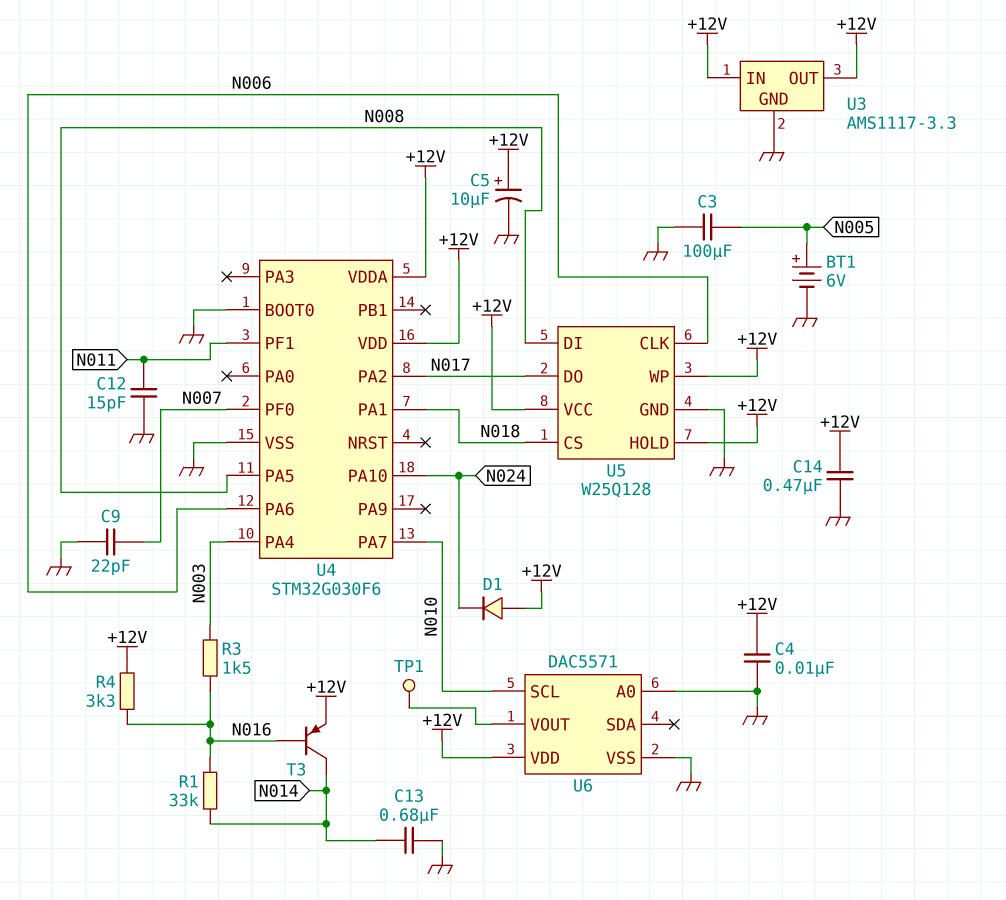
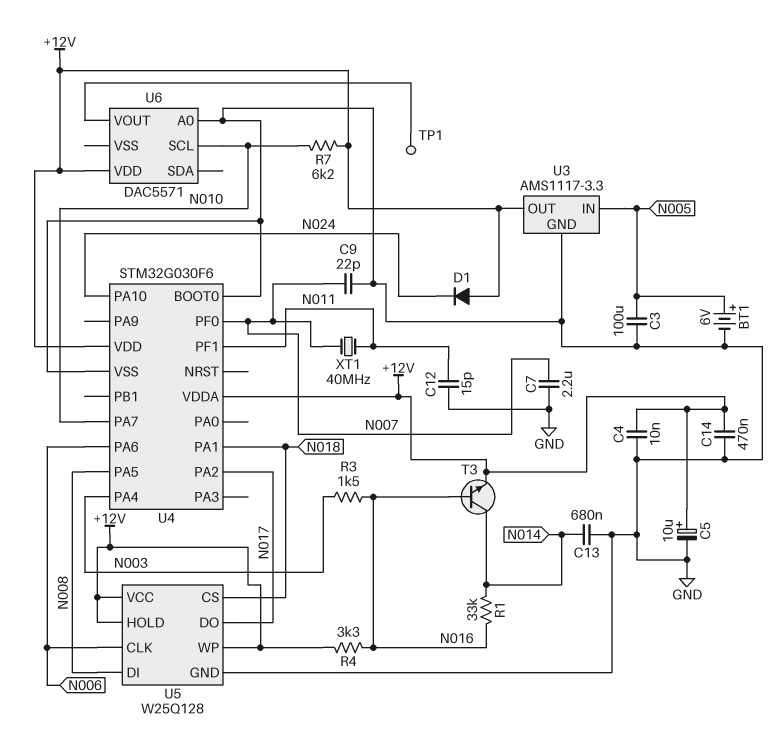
C7: none -> 2.2uF (GND, N007)
R7: none -> 6.2k (+12V, N010)
T3: PNP (B N016, C N014, E +12V) -> NPN (B N016, C N014, E +12V)
U3 pin IN: +12V -> N005
U6 pin VSS: GND -> none
XT1: none -> 40MHz (N007, N011)

